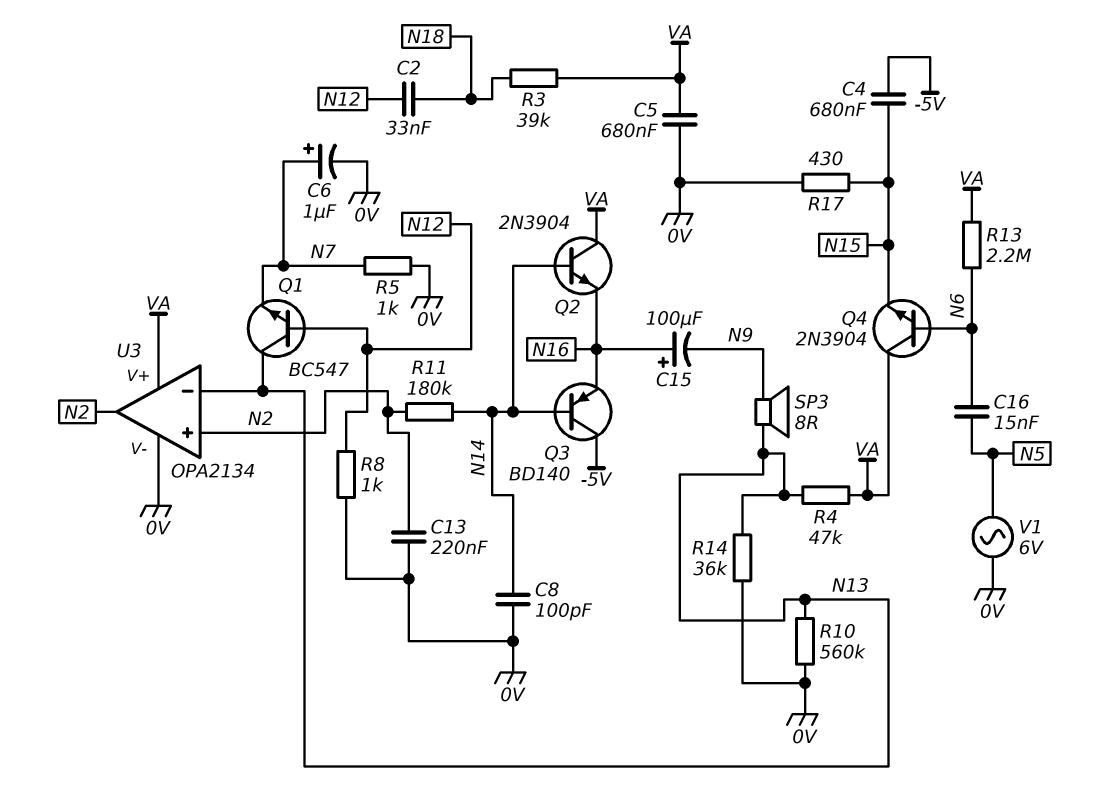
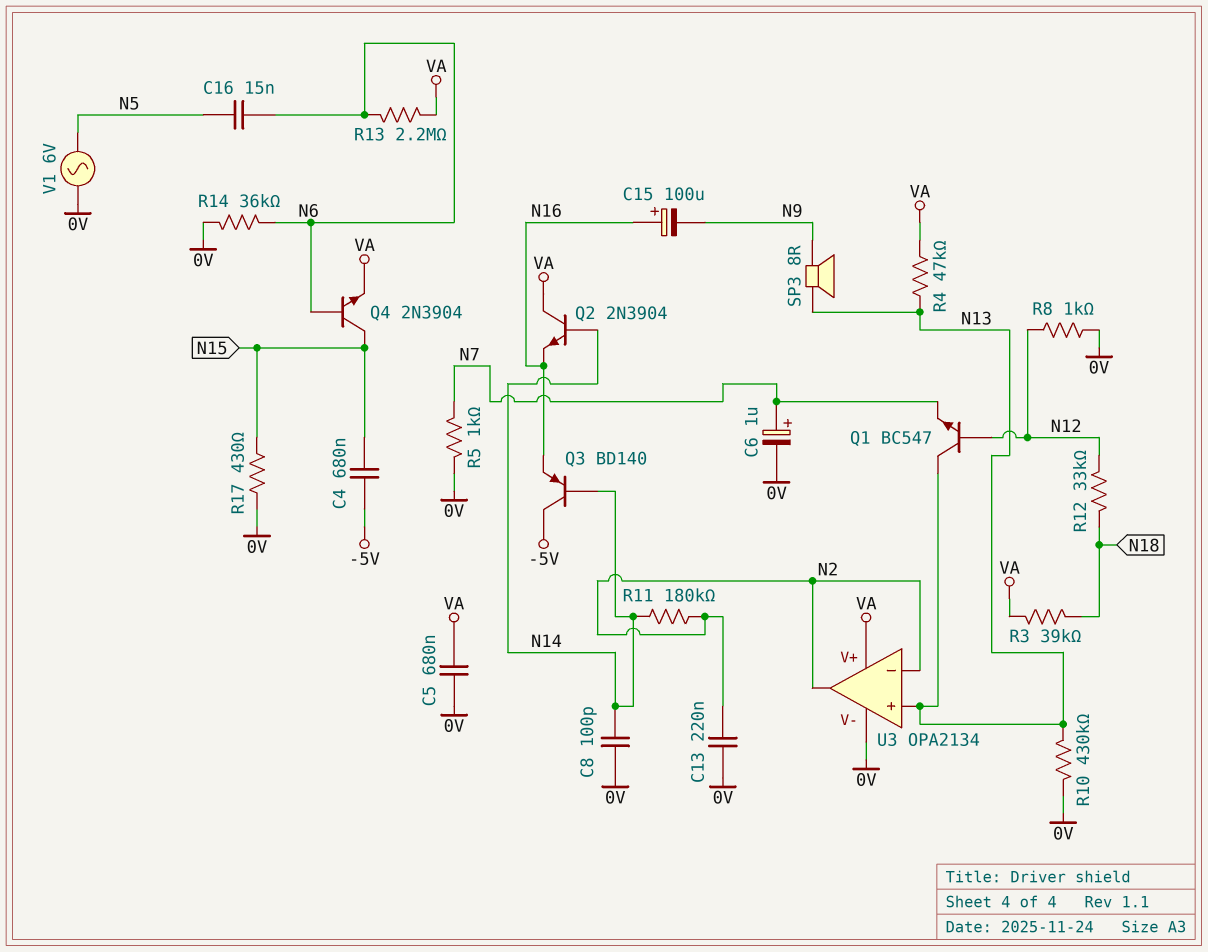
C2: 33nF (N12, N18) -> none
Q4: NPN 2N3904 (B N6, C VA, E N15) -> NPN 2N3904 (B N6, C N15, E VA)
R10: 560k (0V, N13) -> 430k (0V, N13)
R12: none -> 33k (N12, N18)
R14: 36k (0V, N13) -> 36k (0V, N6)
U3 pin in+: N2 -> N13
U3 pin in-: N13 -> N2

